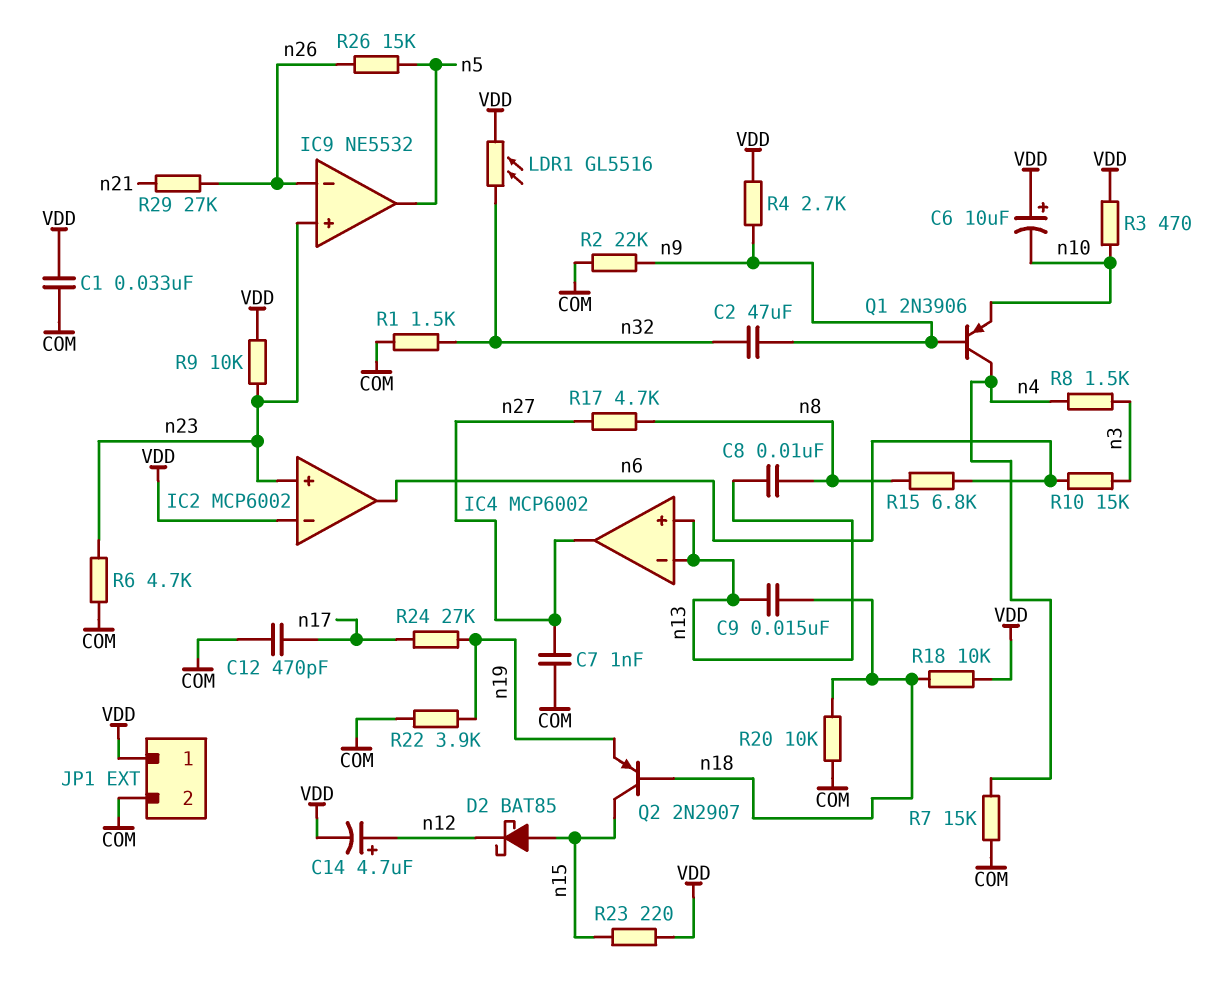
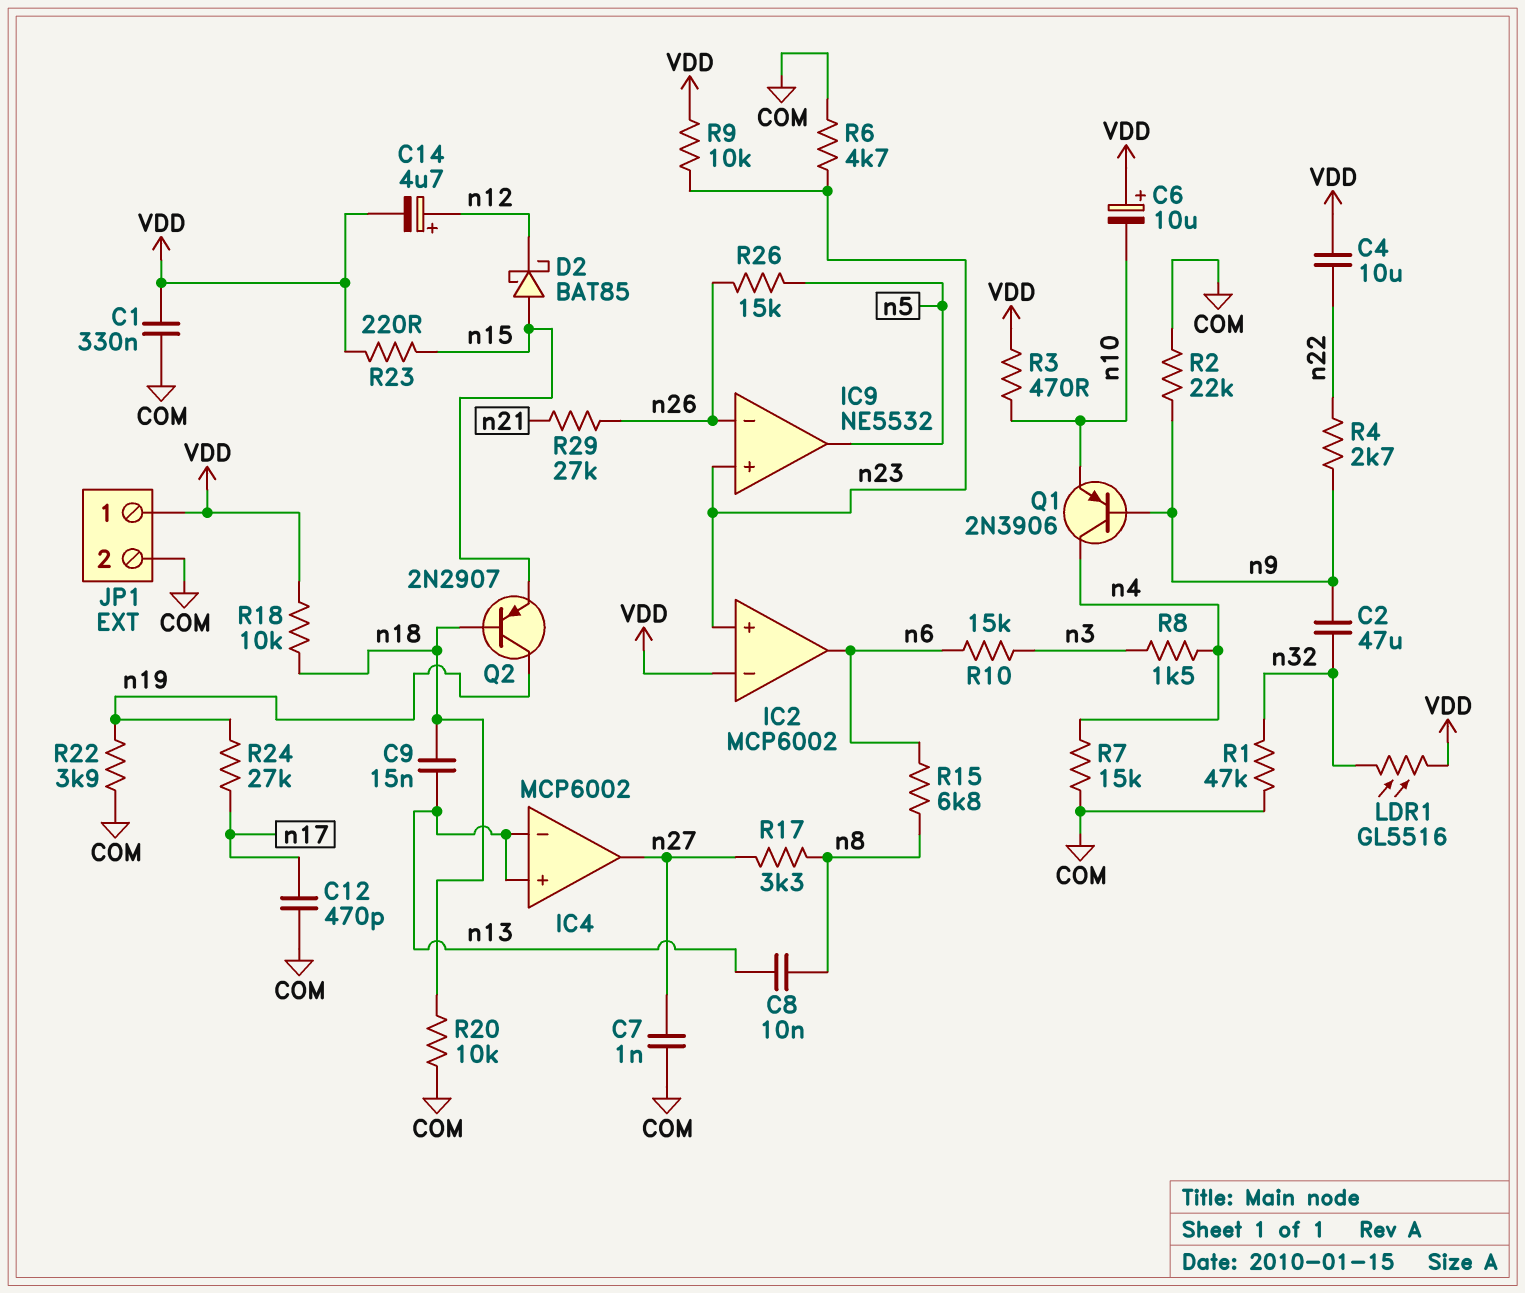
C1: 33nF (COM, VDD) -> 330nF (COM, VDD)
C4: none -> 10uF (VDD, n22)
Q2: PNP 2N2907 (B n18, C n15, E n19) -> PNP 2N2907 (B n18, C n19, E n15)
R1: 1.5k (COM, n32) -> 47k (COM, n32)
R4: 2.7k (VDD, n9) -> 2.7k (n9, n22)
R17: 4.7k (n8, n27) -> 3.3k (n8, n27)

